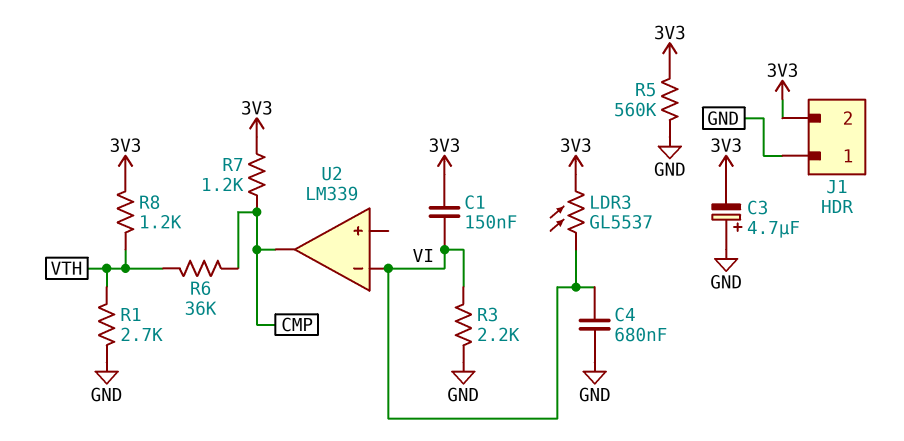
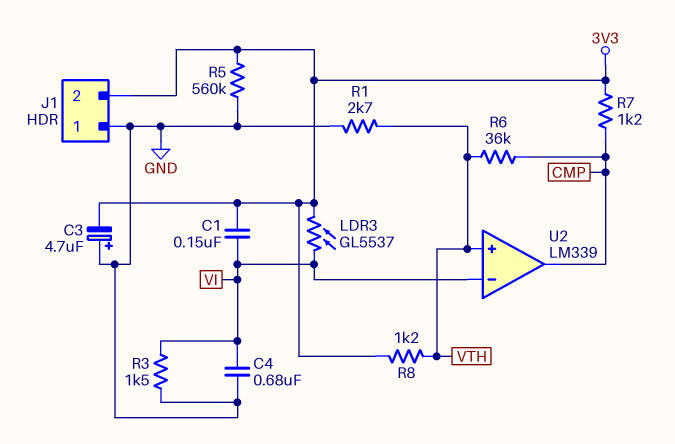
R3: 2.2k (GND, VI) -> 1.5k (GND, VI)
U2 pin in+: none -> VTH

